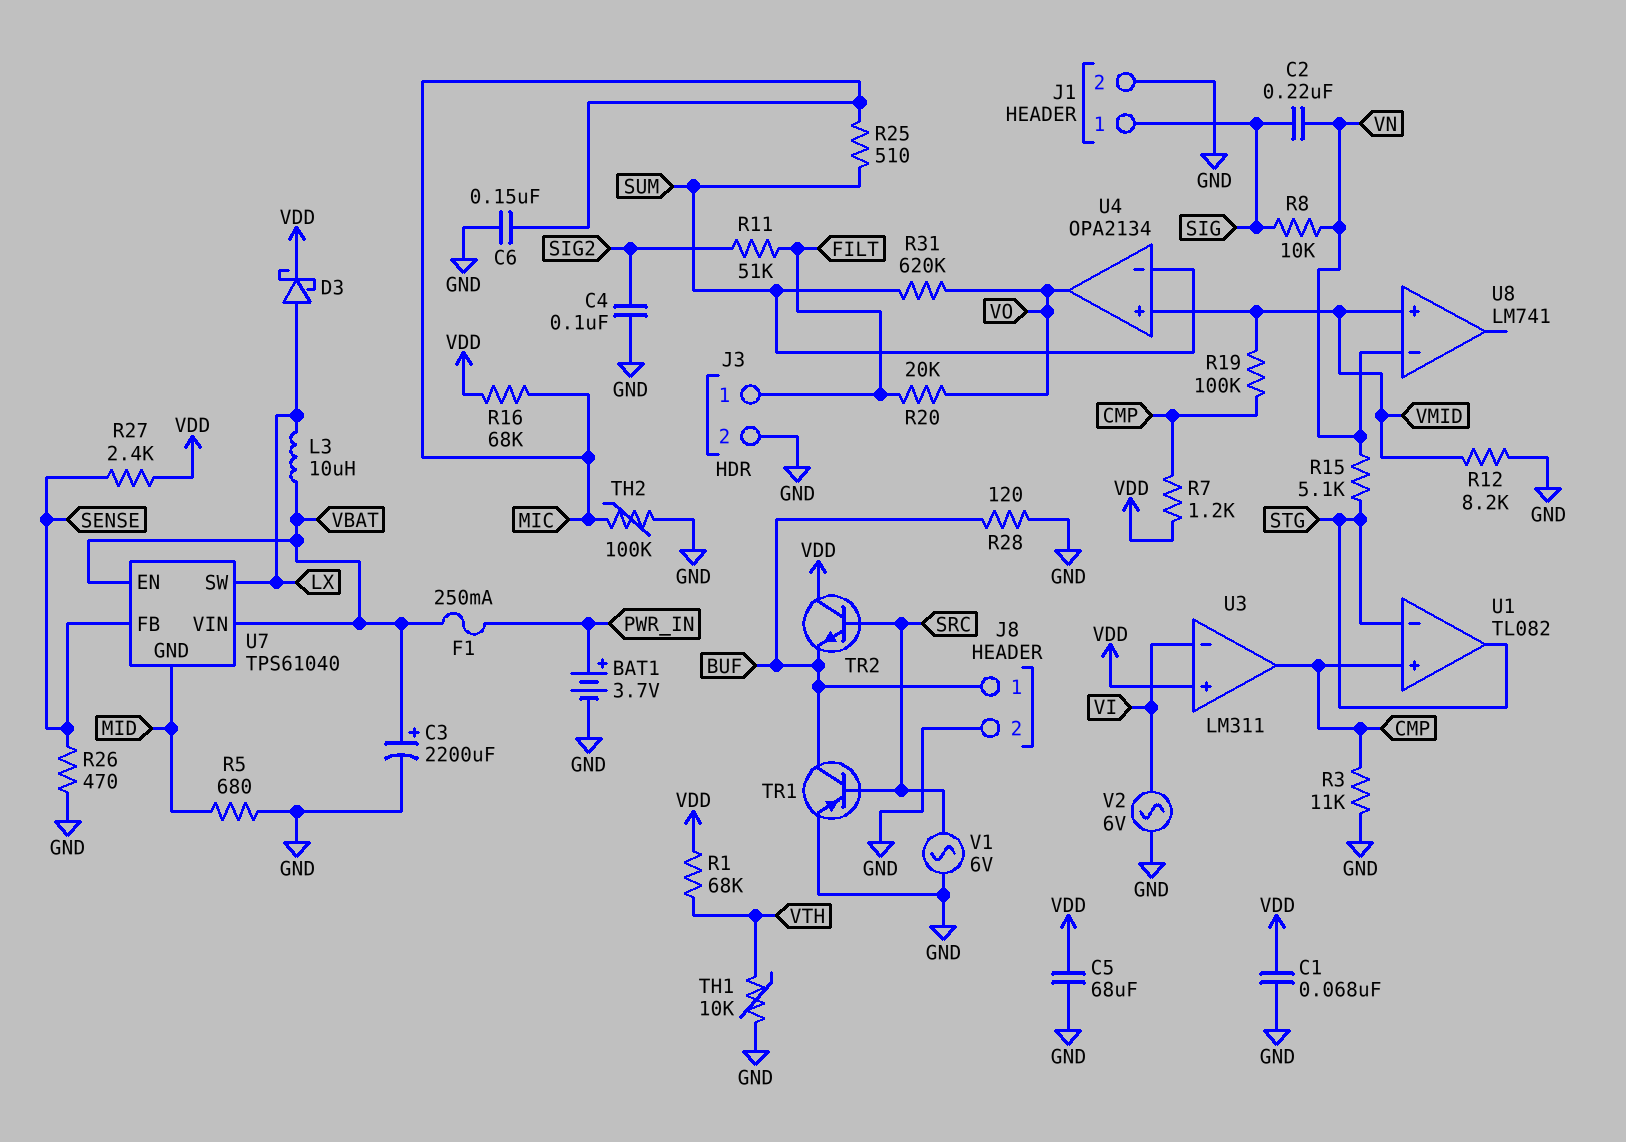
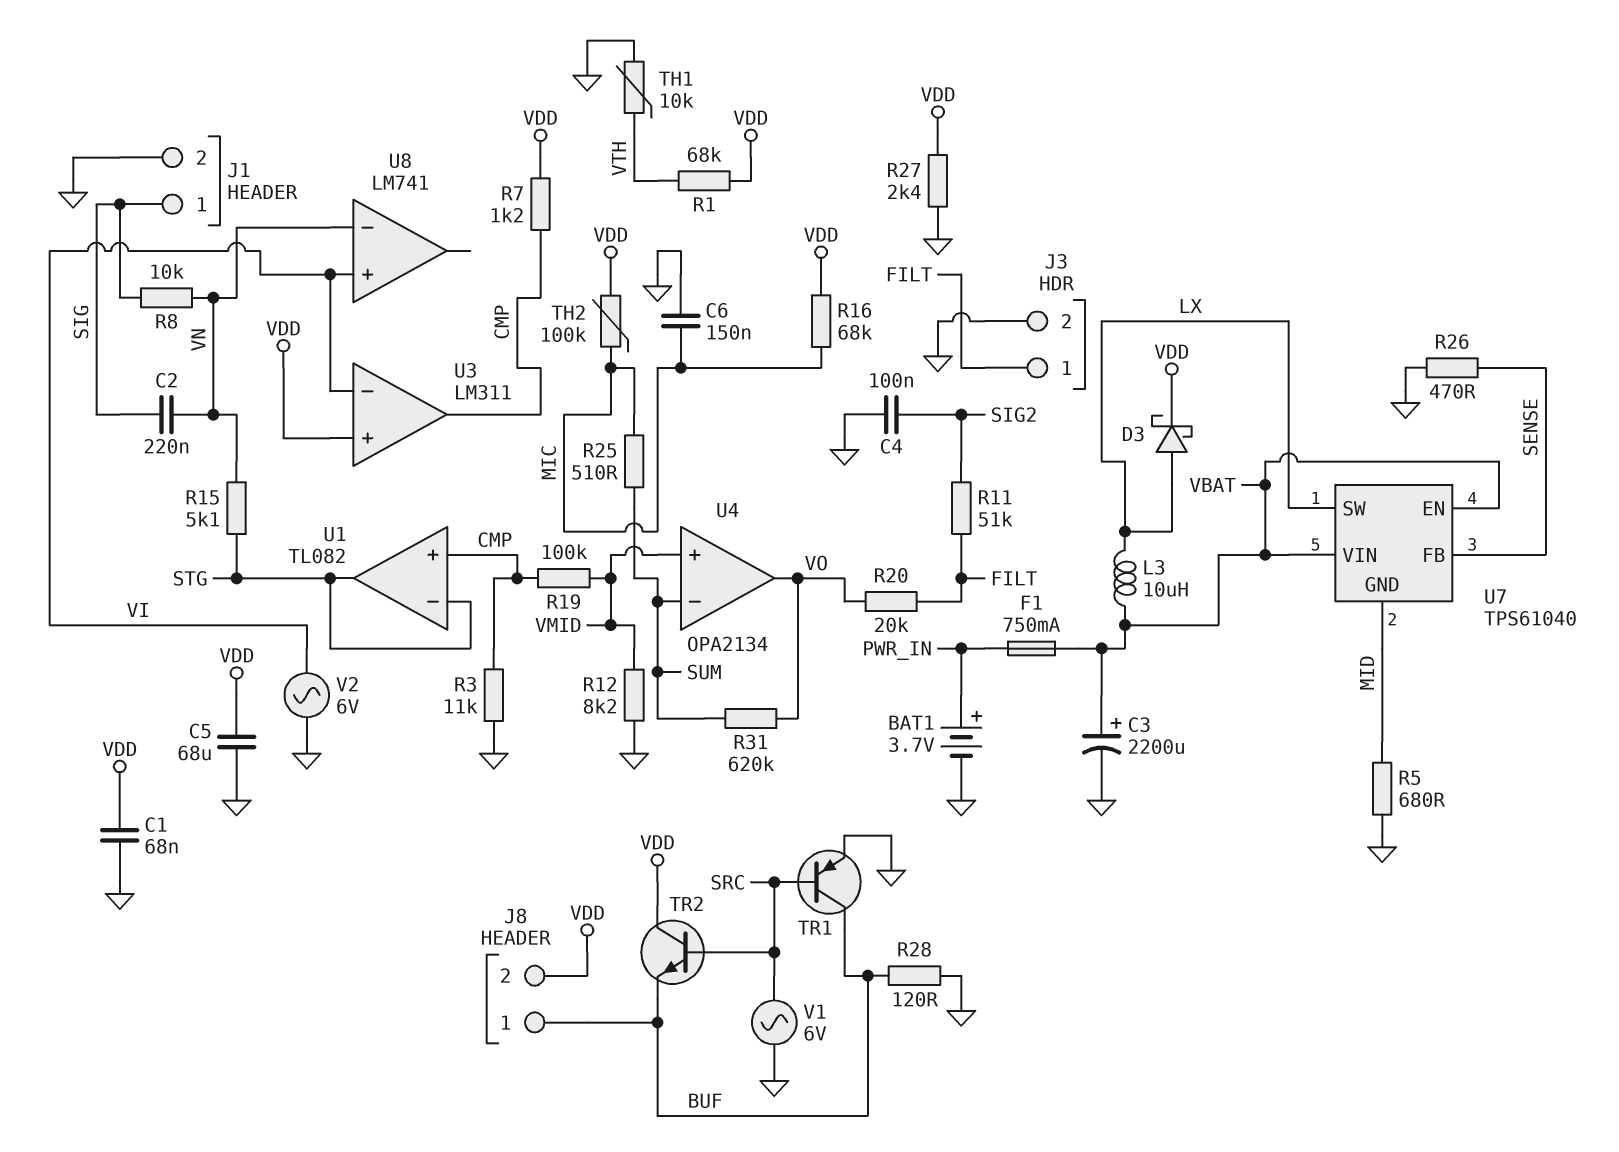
F1: 250mA (PWR_IN, VBAT) -> 750mA (PWR_IN, VBAT)
J8 pin 2: GND -> VDD
R27: 2.4k (SENSE, VDD) -> 2.4k (GND, VDD)
TH2: 100k (GND, MIC) -> 100k (MIC, VDD)
U8 pin in+: VMID -> VI

